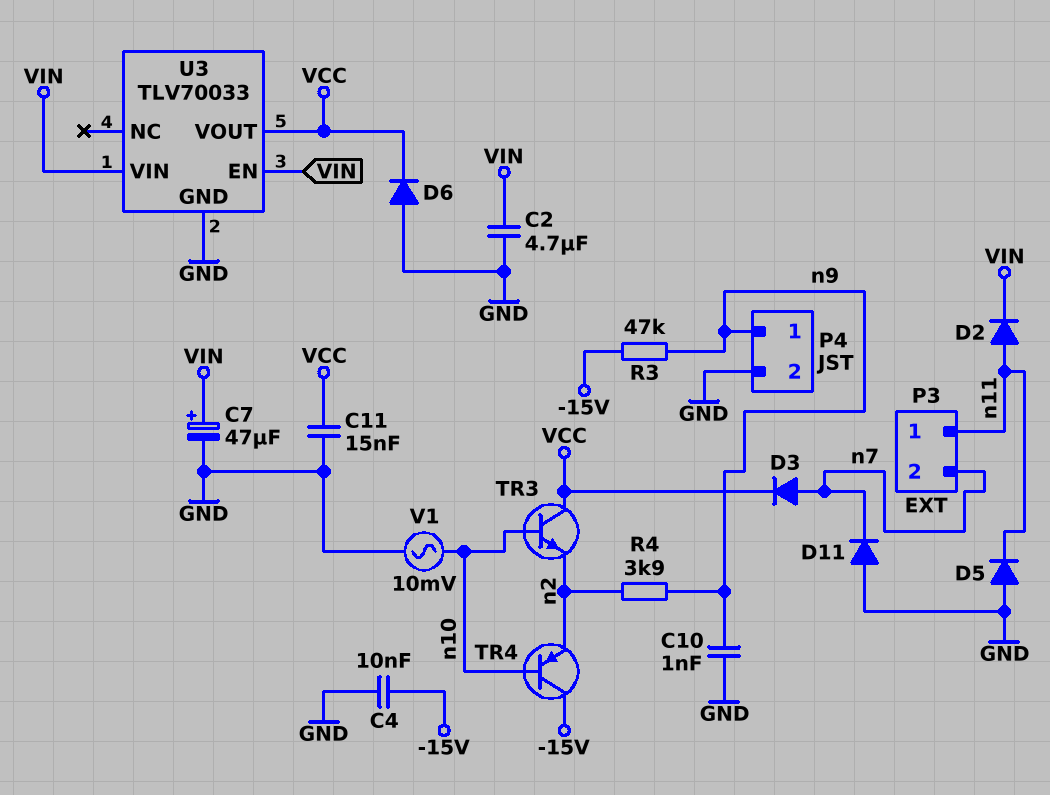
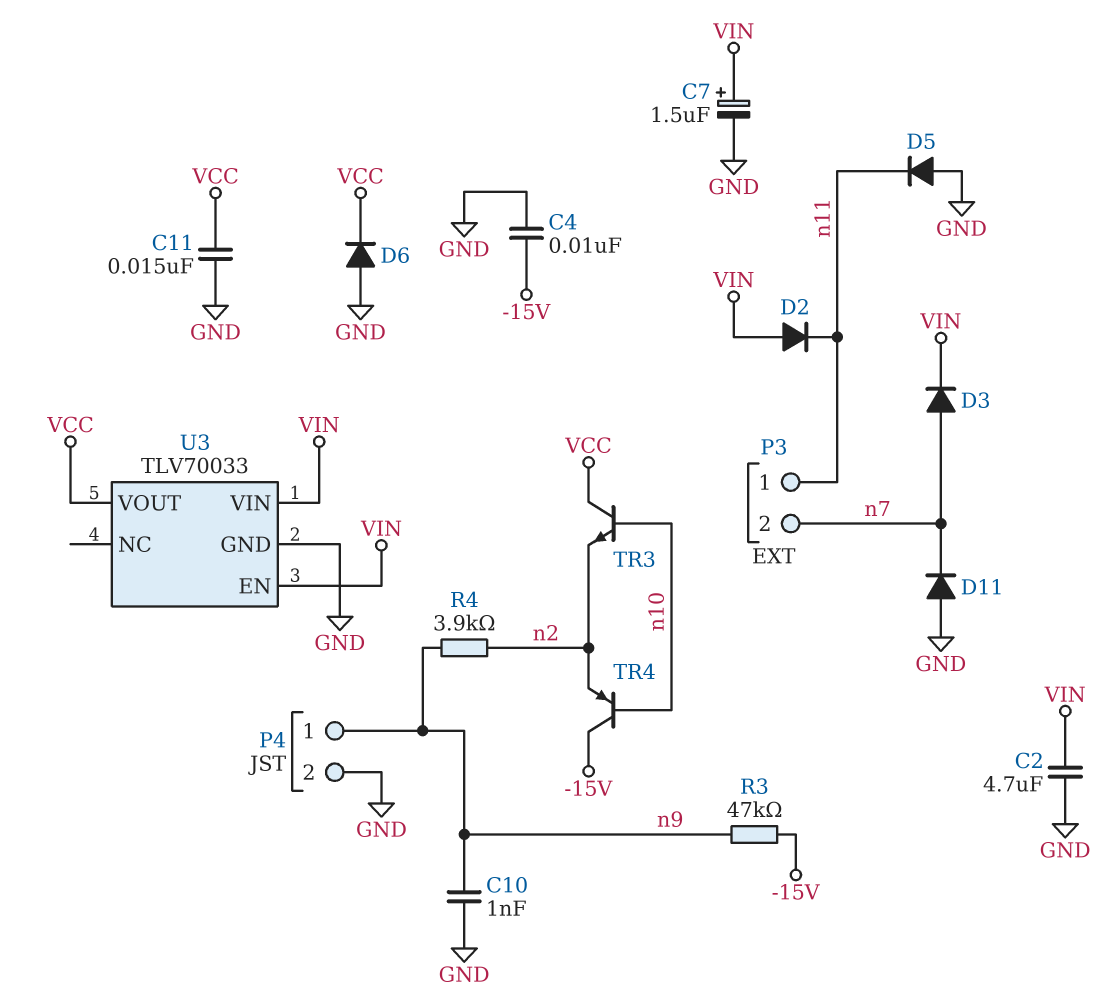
C7: 47uF (plus VIN, minus GND) -> 1.5uF (plus VIN, minus GND)
D2: diode (A n11, K VIN) -> diode (A VIN, K n11)
D3: diode (A n7, K VCC) -> diode (A n7, K VIN)
V1: AC 10mV (GND, n10) -> none

